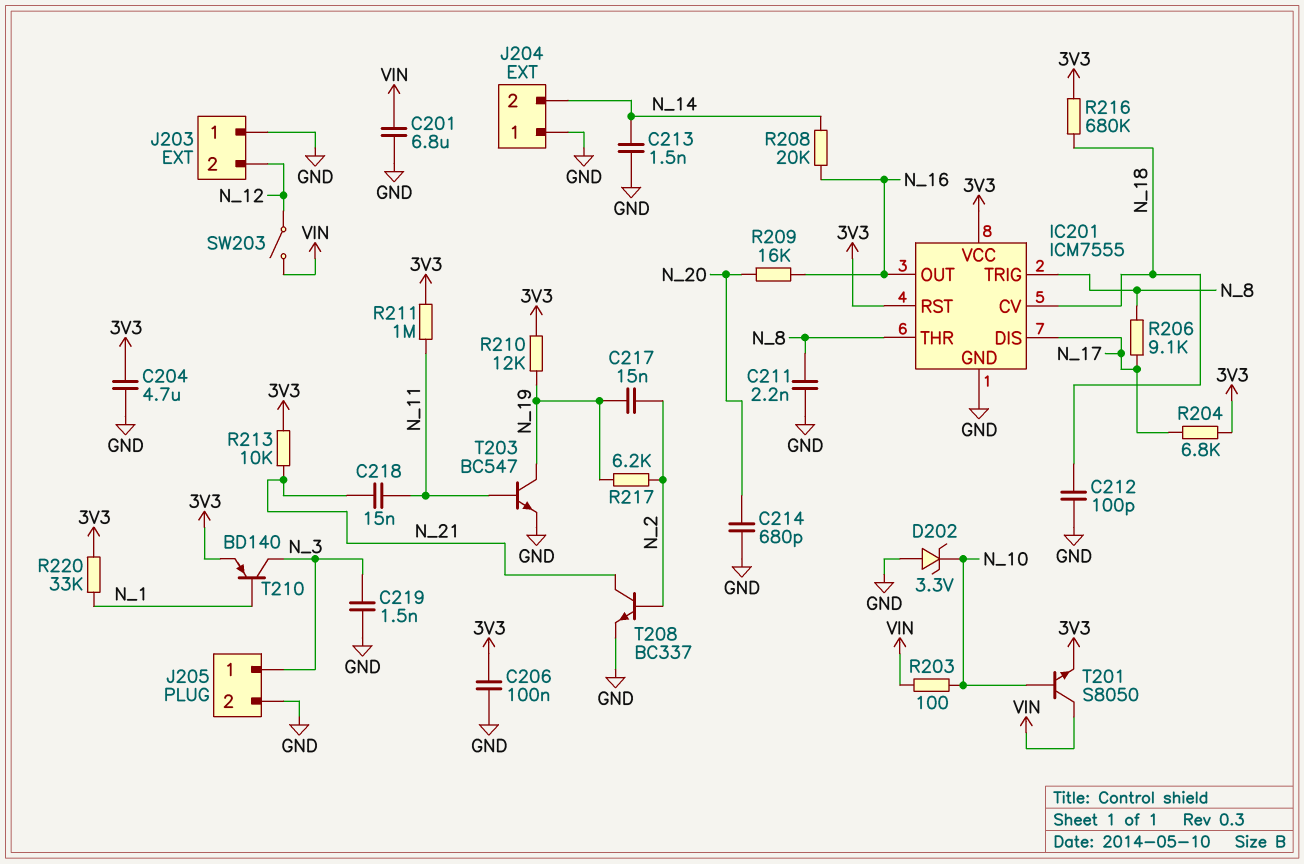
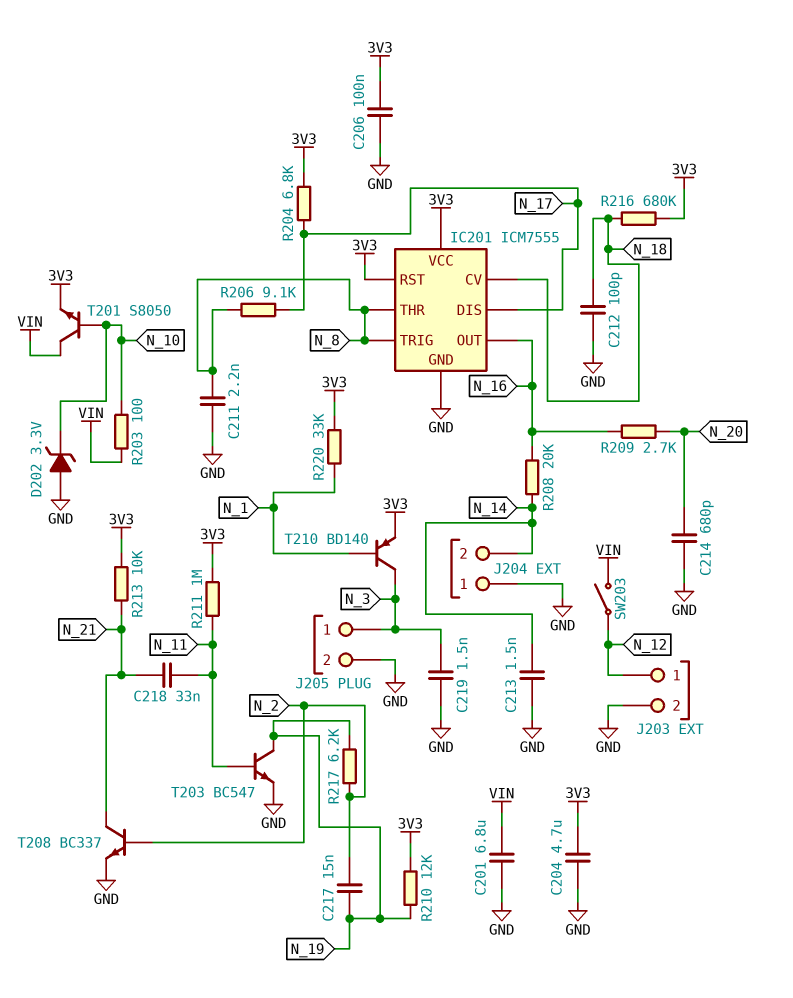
C218: 15nF (N_11, N_21) -> 33nF (N_11, N_21)
J203 pin 1: GND -> N_12
J203 pin 2: N_12 -> GND
R209: 16k (N_16, N_20) -> 2.7k (N_16, N_20)

